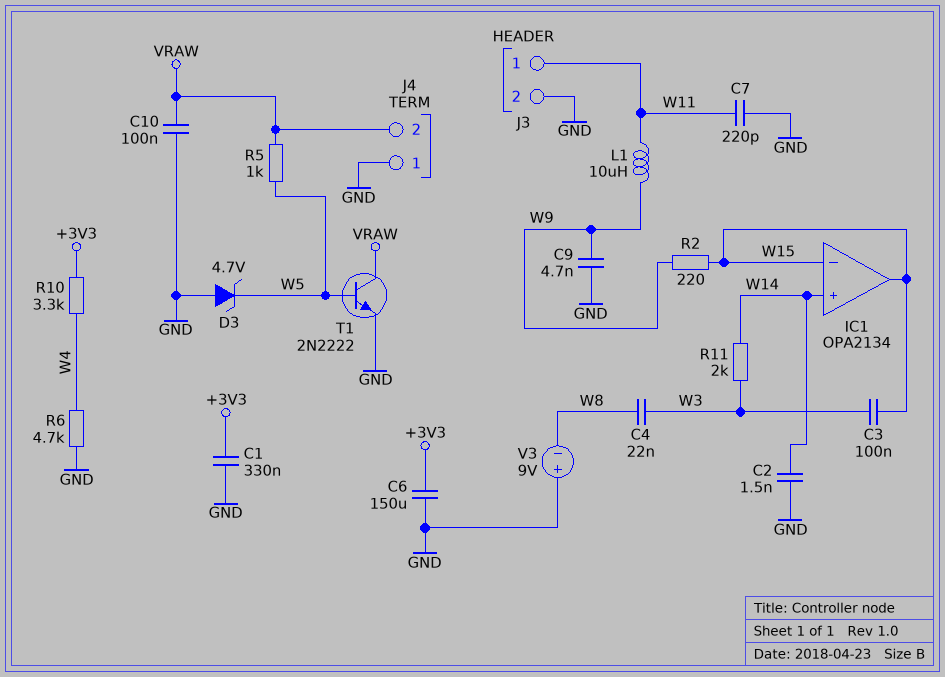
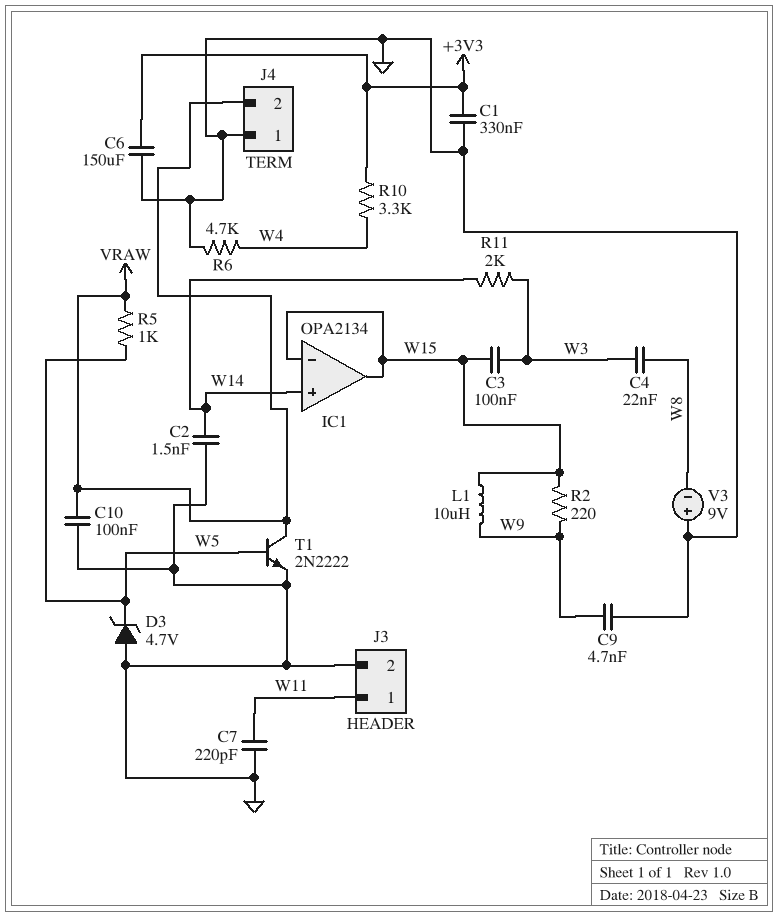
L1: 10uH (W9, W11) -> 10uH (W9, W15)

